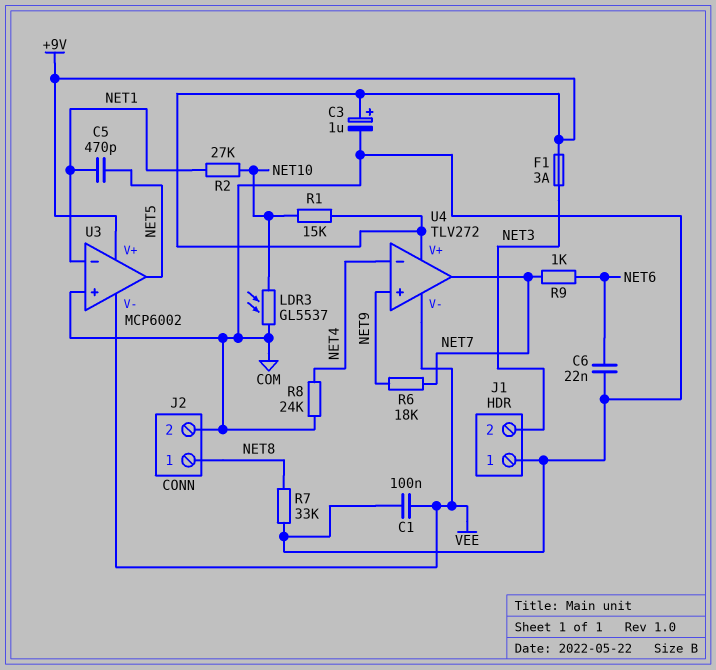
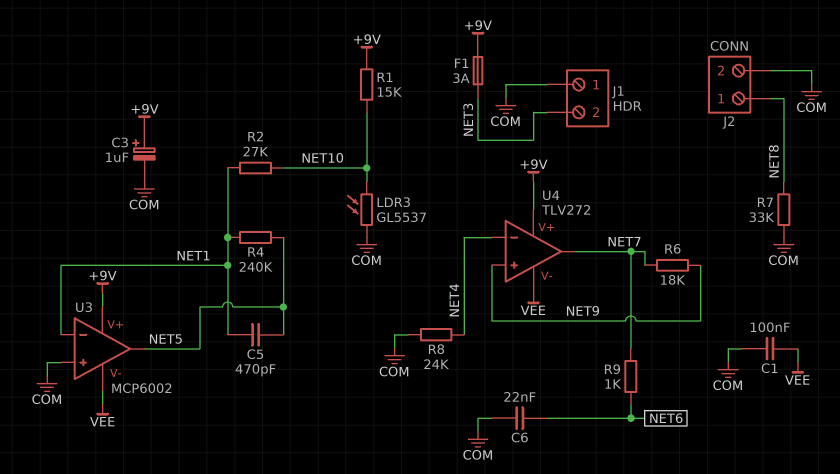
R4: none -> 240k (NET1, NET5)

